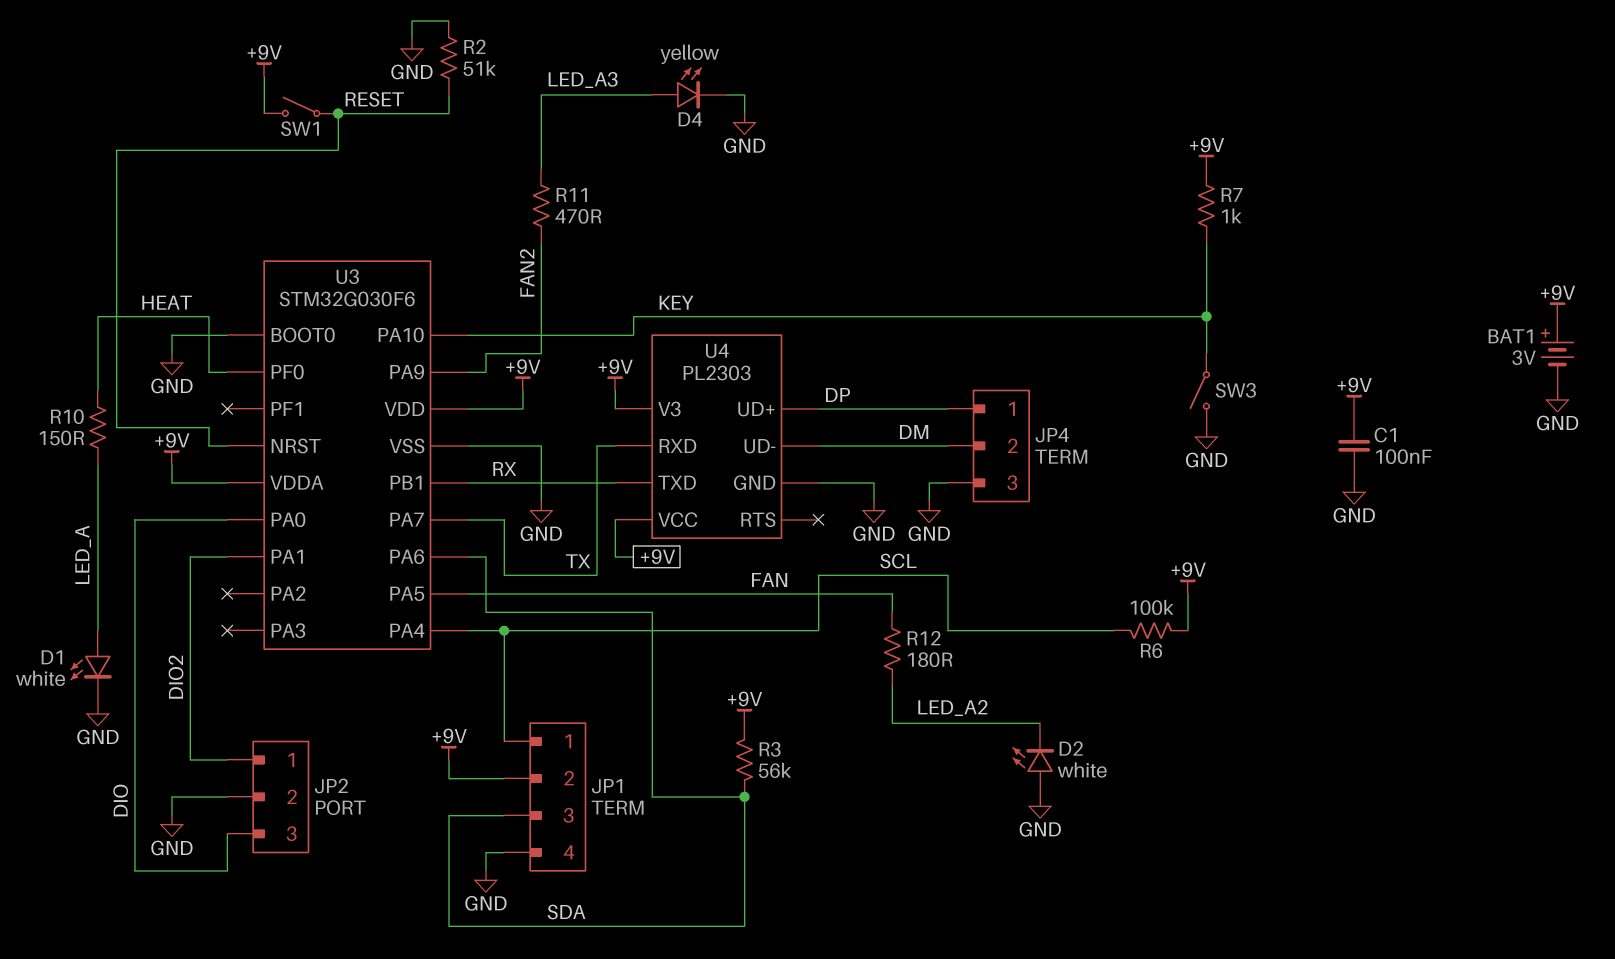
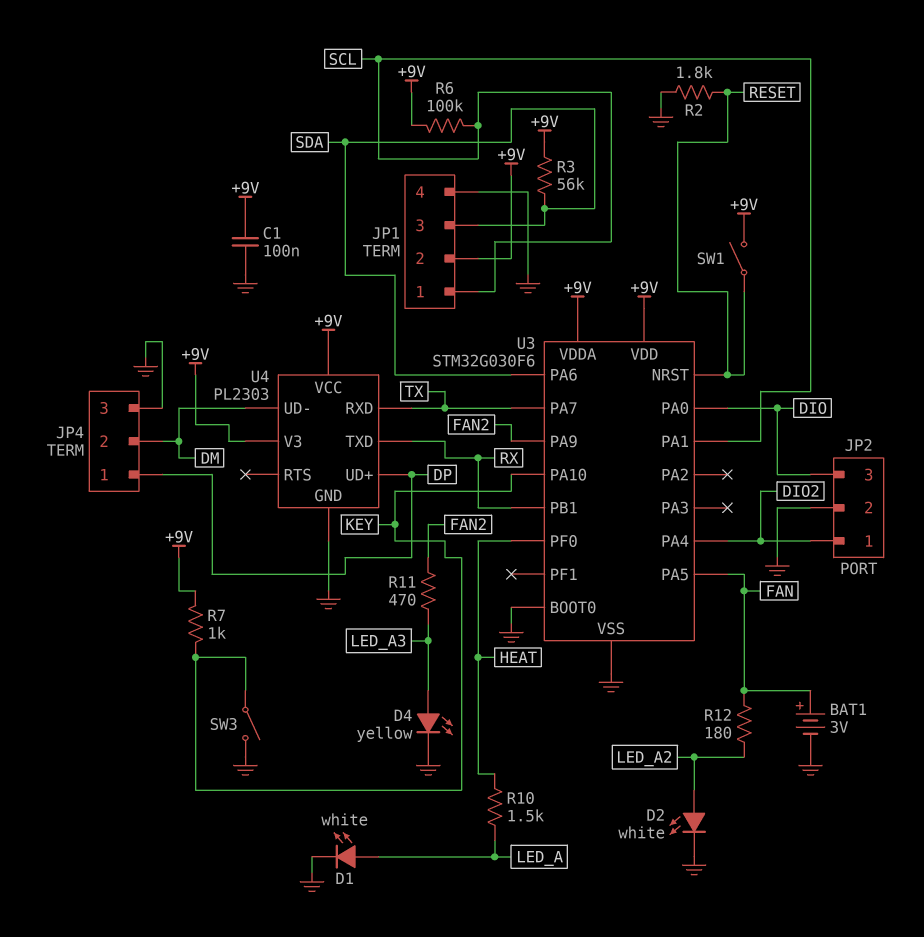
BAT1: 3V (plus +9V, minus GND) -> 3V (plus FAN, minus GND)
D2: LED white (A GND, K LED_A2) -> LED white (A LED_A2, K GND)
R2: 51k (GND, RESET) -> 1.8k (GND, RESET)
R10: 150 (HEAT, LED_A) -> 1.5k (HEAT, LED_A)
U3 pin PA1: DIO2 -> SCL
U3 pin PA4: SCL -> DIO2

